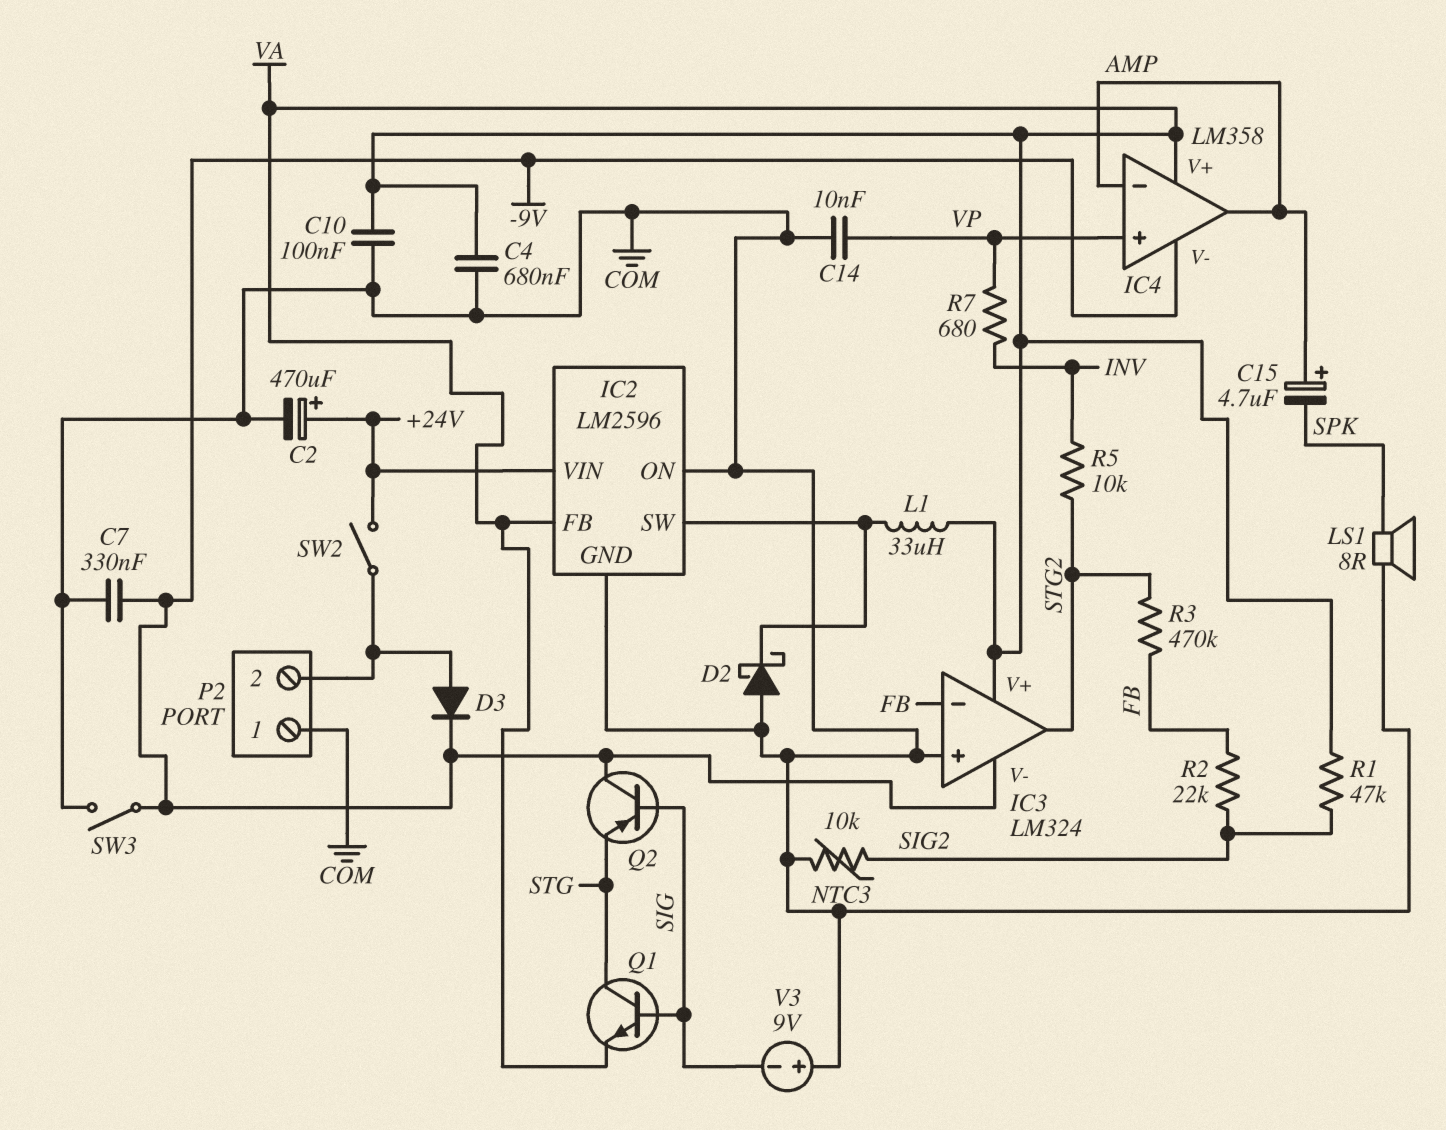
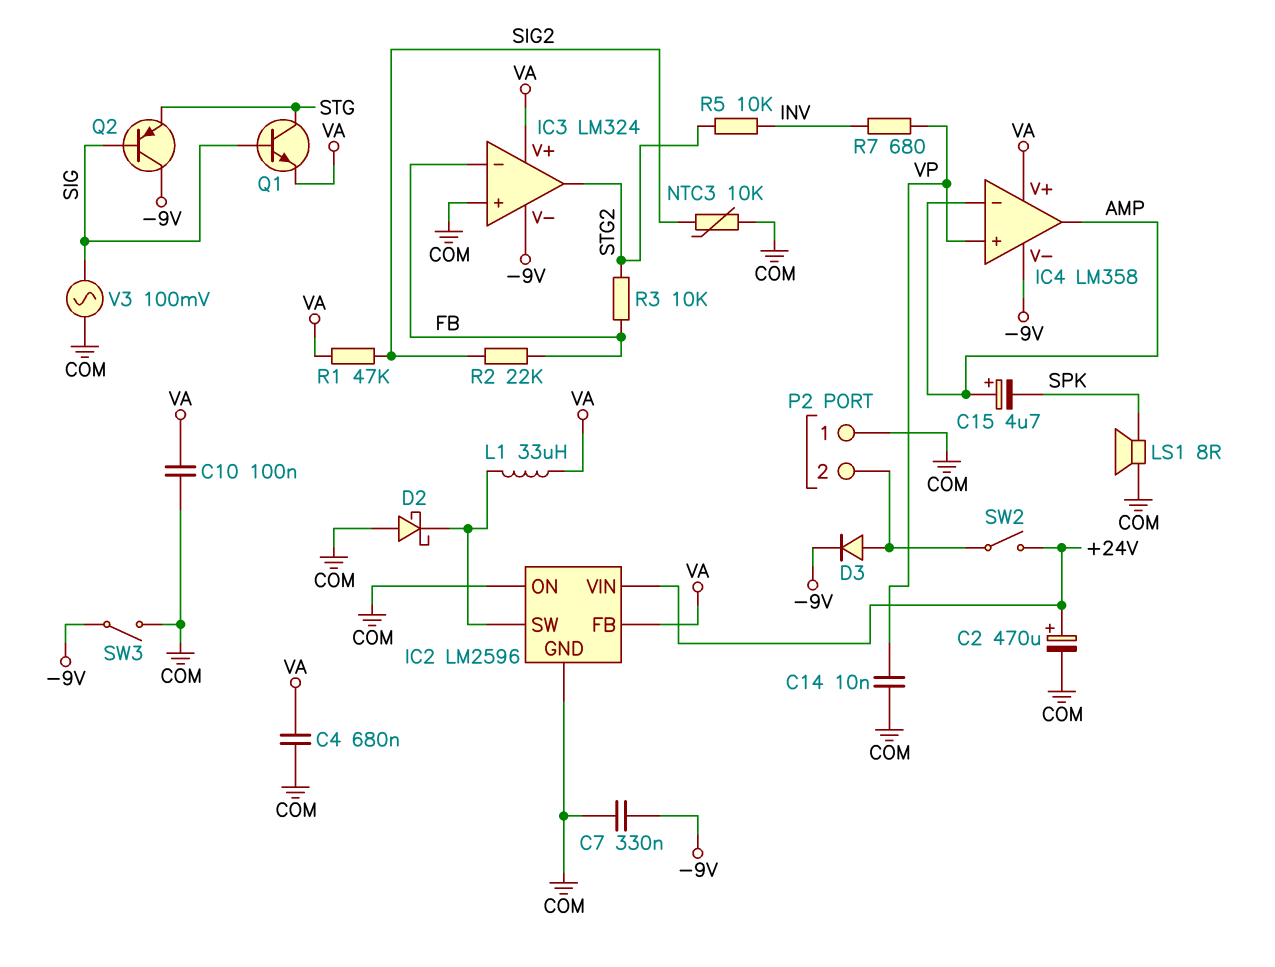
R3: 470k (FB, STG2) -> 10k (FB, STG2)
V3: 9V (plus COM, minus SIG) -> AC 100mV (COM, SIG)

